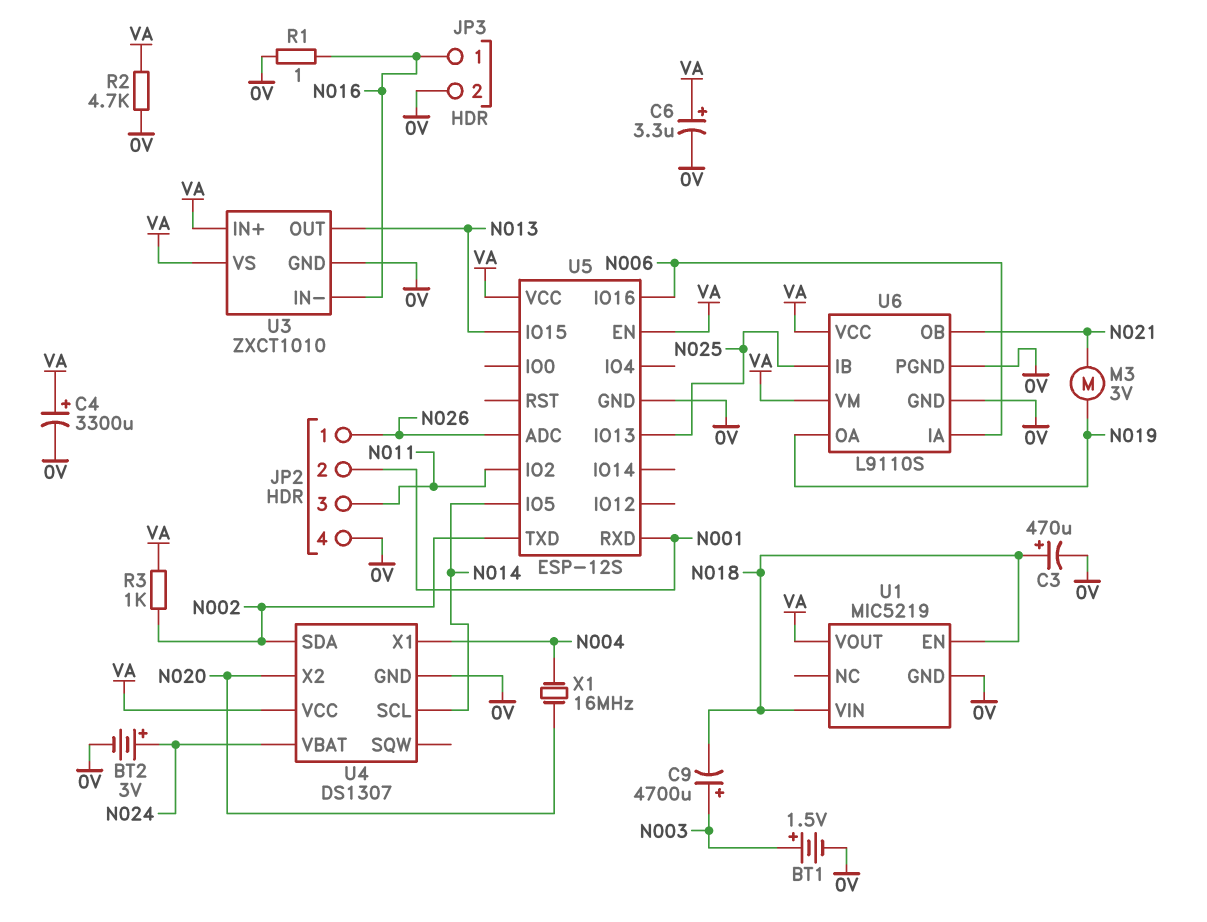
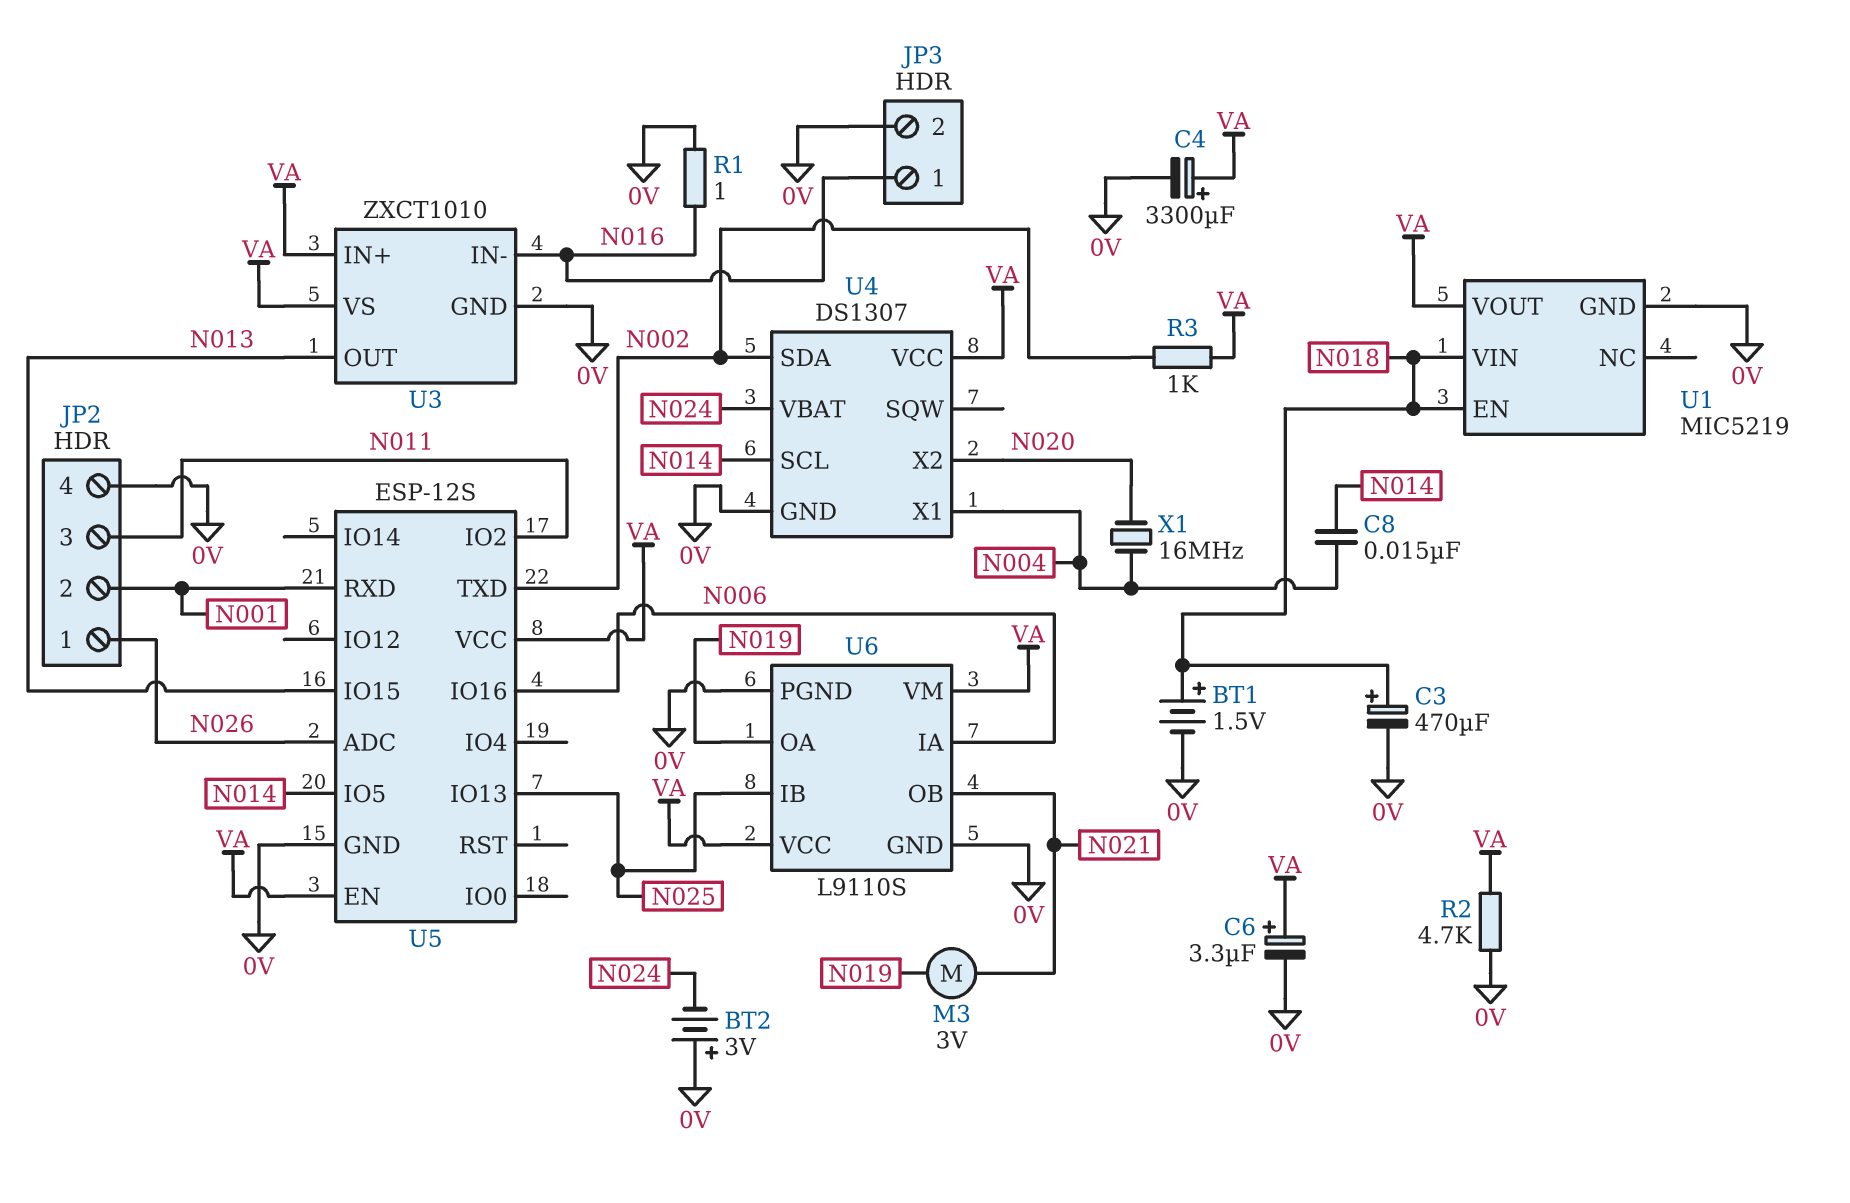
BT1: 1.5V (plus N003, minus 0V) -> 1.5V (plus N018, minus 0V)
BT2: 3V (plus N024, minus 0V) -> 3V (plus 0V, minus N024)
C8: none -> 15nF (N004, N014)
C9: 4700uF (plus N003, minus N018) -> none

